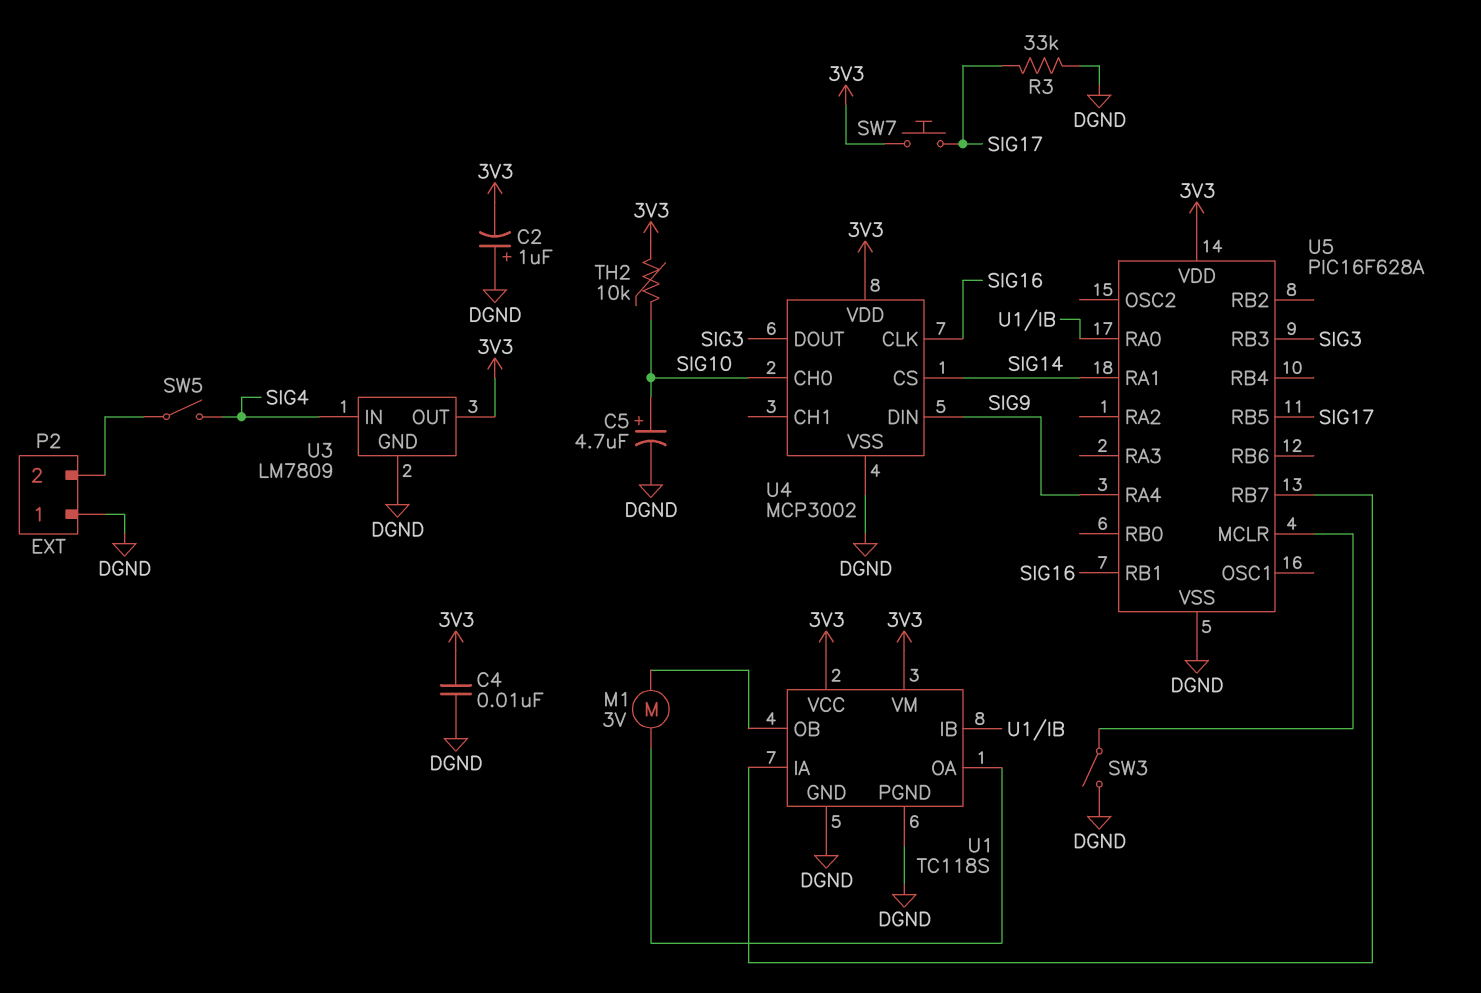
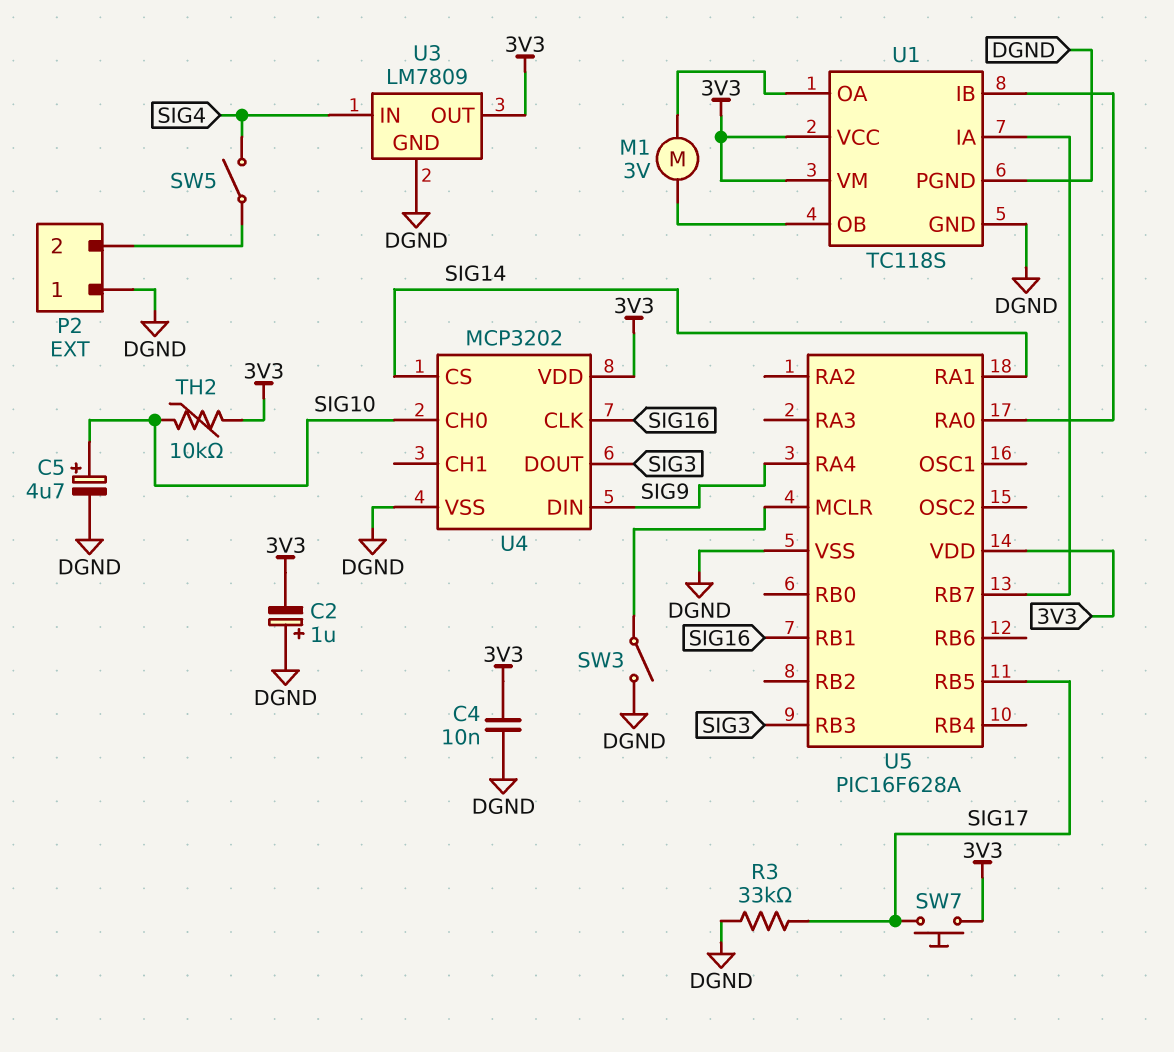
U4: MCP3002 -> MCP3202

